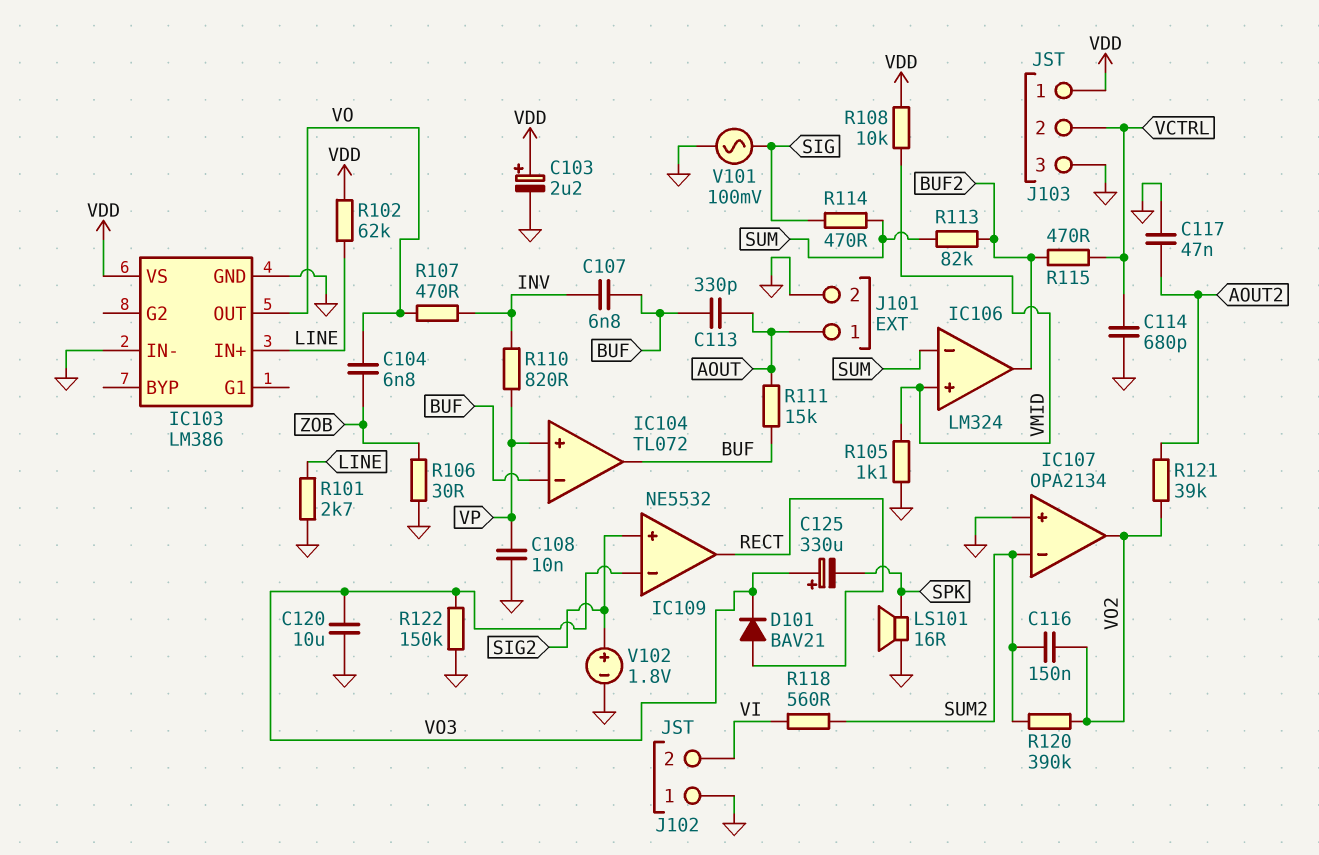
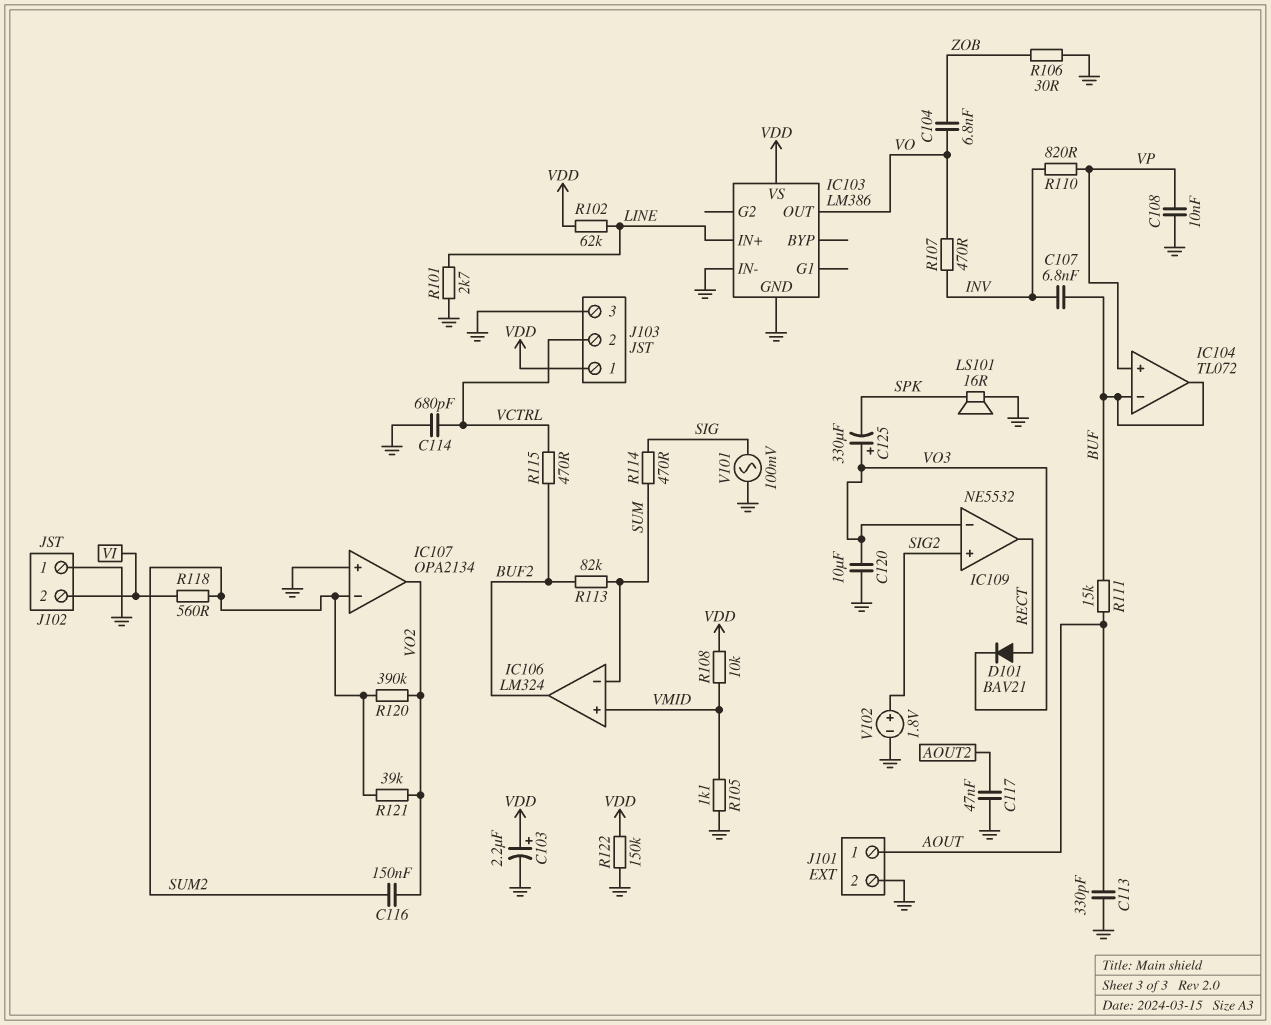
C113: 330pF (AOUT, BUF) -> 330pF (AOUT, GND)
R121: 39k (AOUT2, VO2) -> 39k (SUM2, VO2)
R122: 150k (GND, VO3) -> 150k (GND, VDD)

